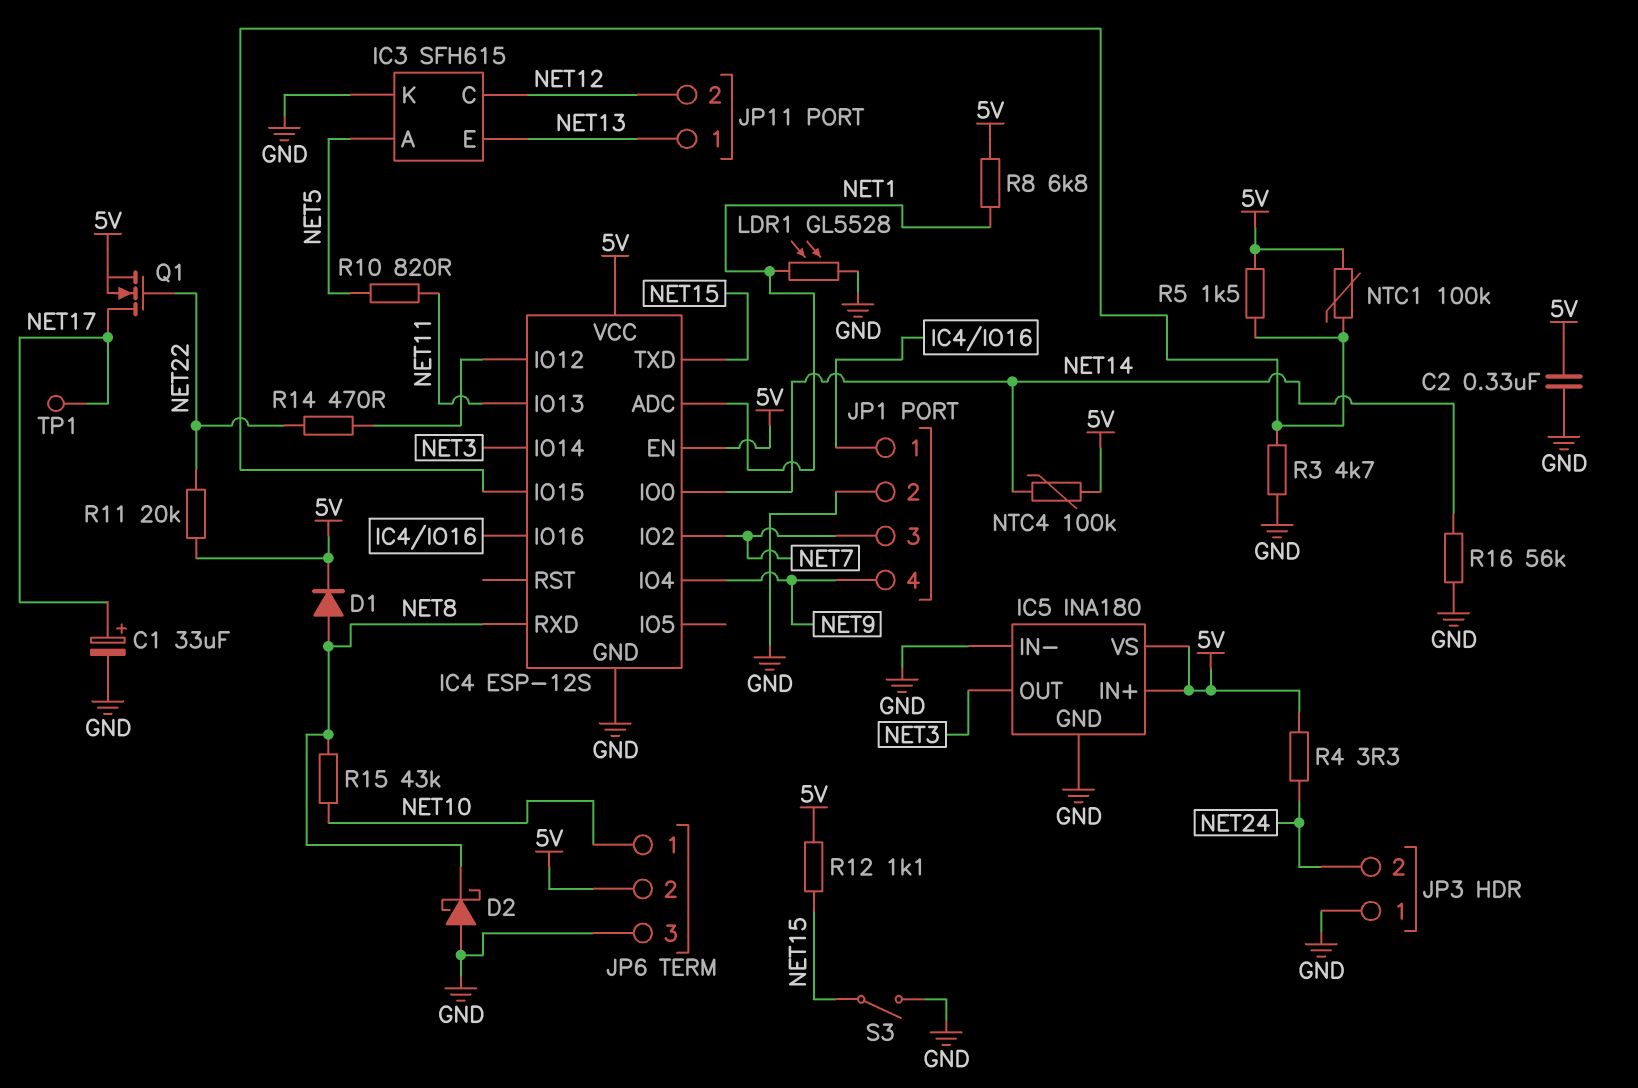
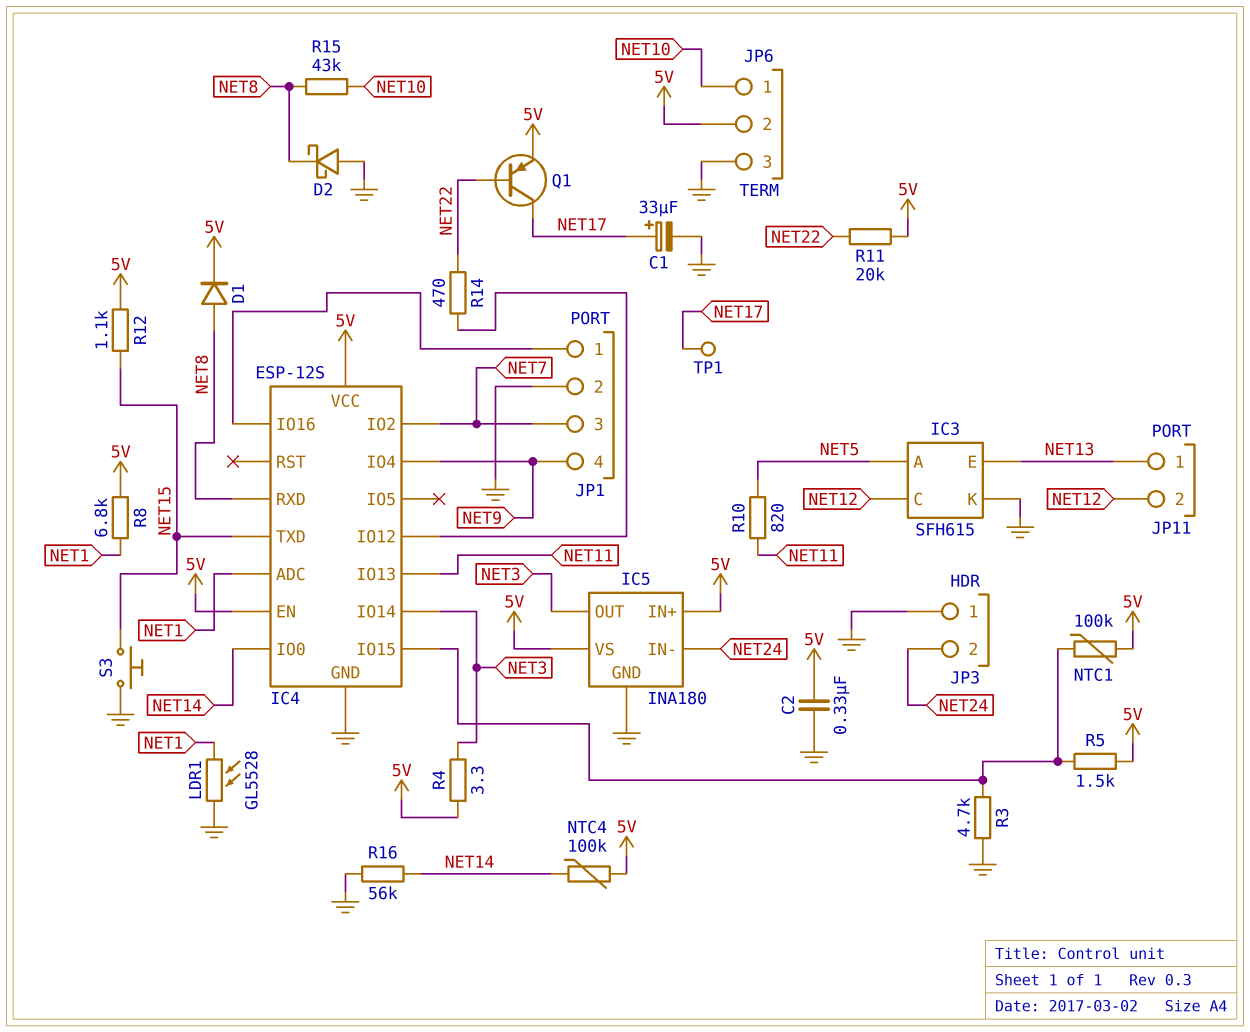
IC5 pin IN-: GND -> NET24
Q1: NMOS (G NET22, D NET17, S 5V) -> PNP (B NET22, C NET17, E 5V)
R4: 3.3 (5V, NET24) -> 3.3 (5V, NET3)
S3: switch (GND, NET15) -> button (GND, NET15)

